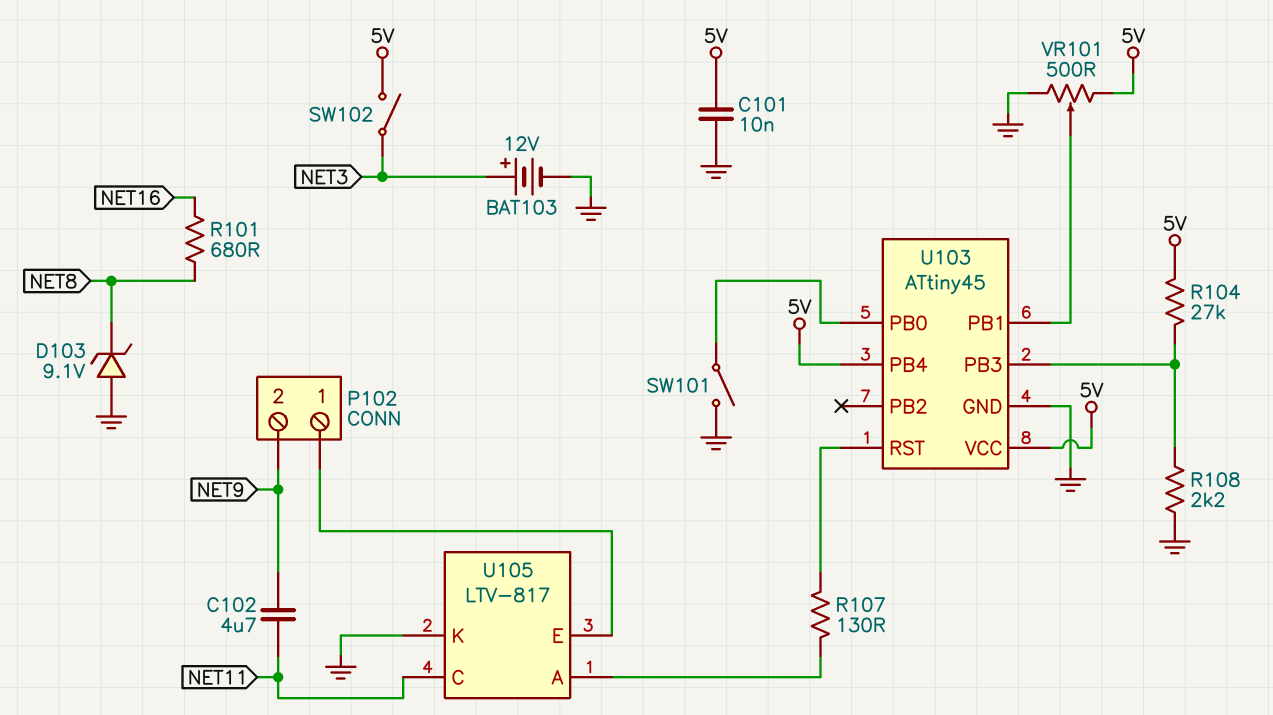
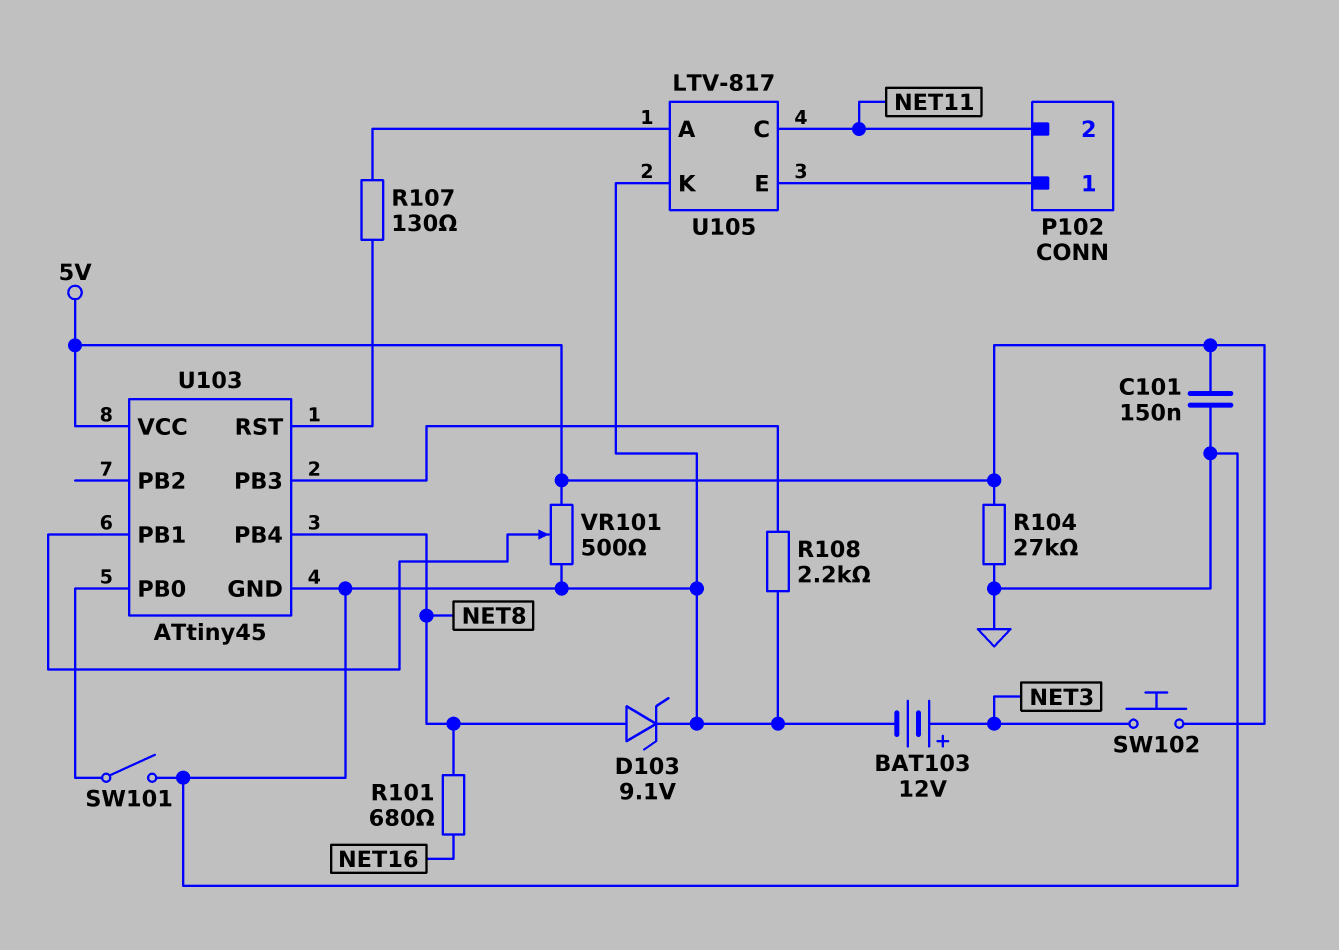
C101: 10nF (5V, GND) -> 150nF (5V, GND)
C102: 4.7uF (NET9, NET11) -> none
D103: zener 9.1V (A GND, K NET8) -> zener 9.1V (A NET8, K GND)
P102 pin 2: NET9 -> NET11
R104: 27k (5V, U103/PB3) -> 27k (5V, GND)
SW102: switch (5V, NET3) -> button (5V, NET3)
U103 pin PB4: 5V -> NET8

